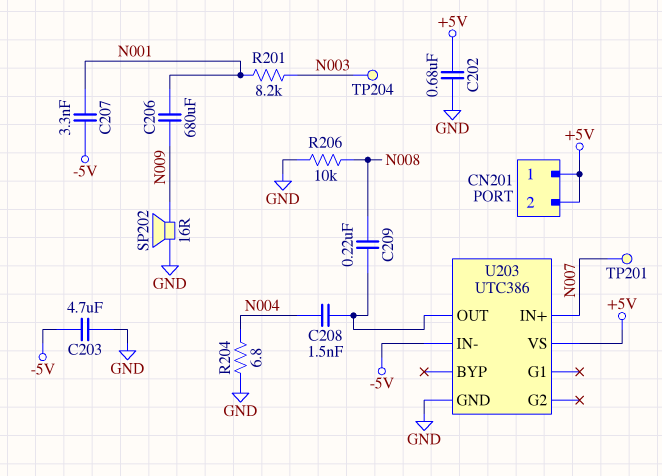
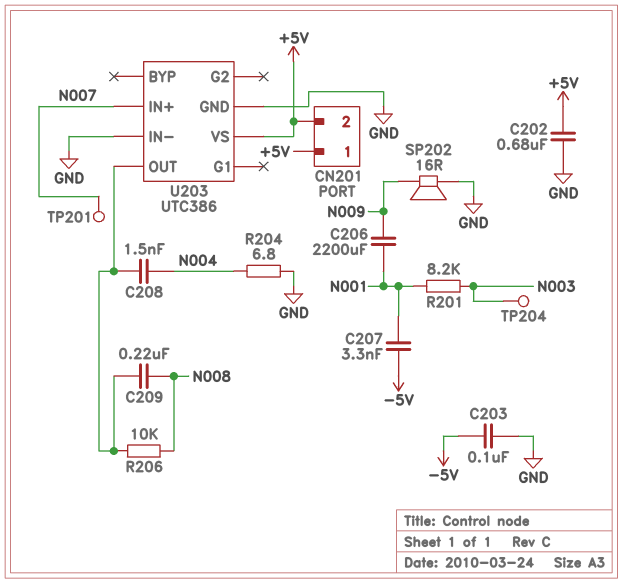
C203: 4.7uF (-5V, GND) -> 100nF (-5V, GND)
C206: 680uF (N001, N009) -> 2200uF (N001, N009)
R206: 10k (GND, N008) -> 10k (N008, U203/OUT)
U203 pin IN-: -5V -> GND

